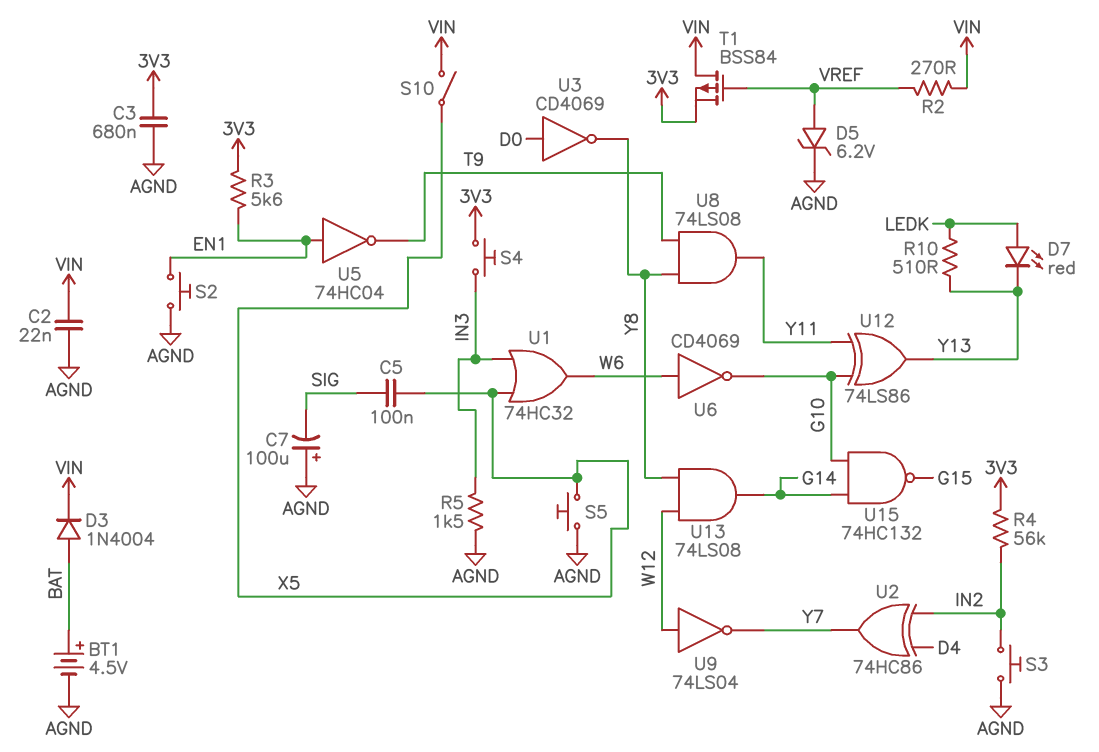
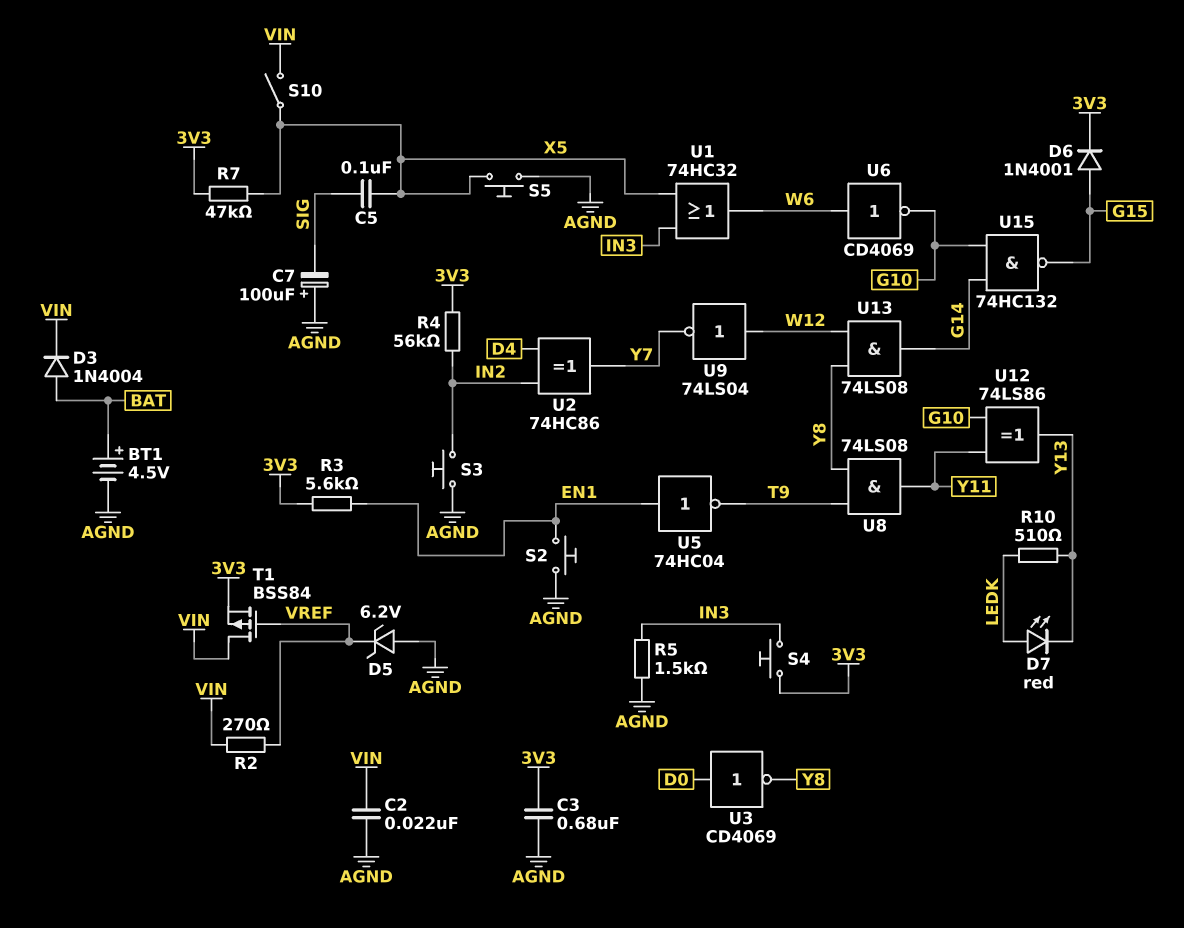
D5: zener 6.2V (A VREF, K AGND) -> zener 6.2V (A AGND, K VREF)
D6: none -> diode 1N4001 (A G15, K 3V3)
R7: none -> 47k (3V3, X5)

